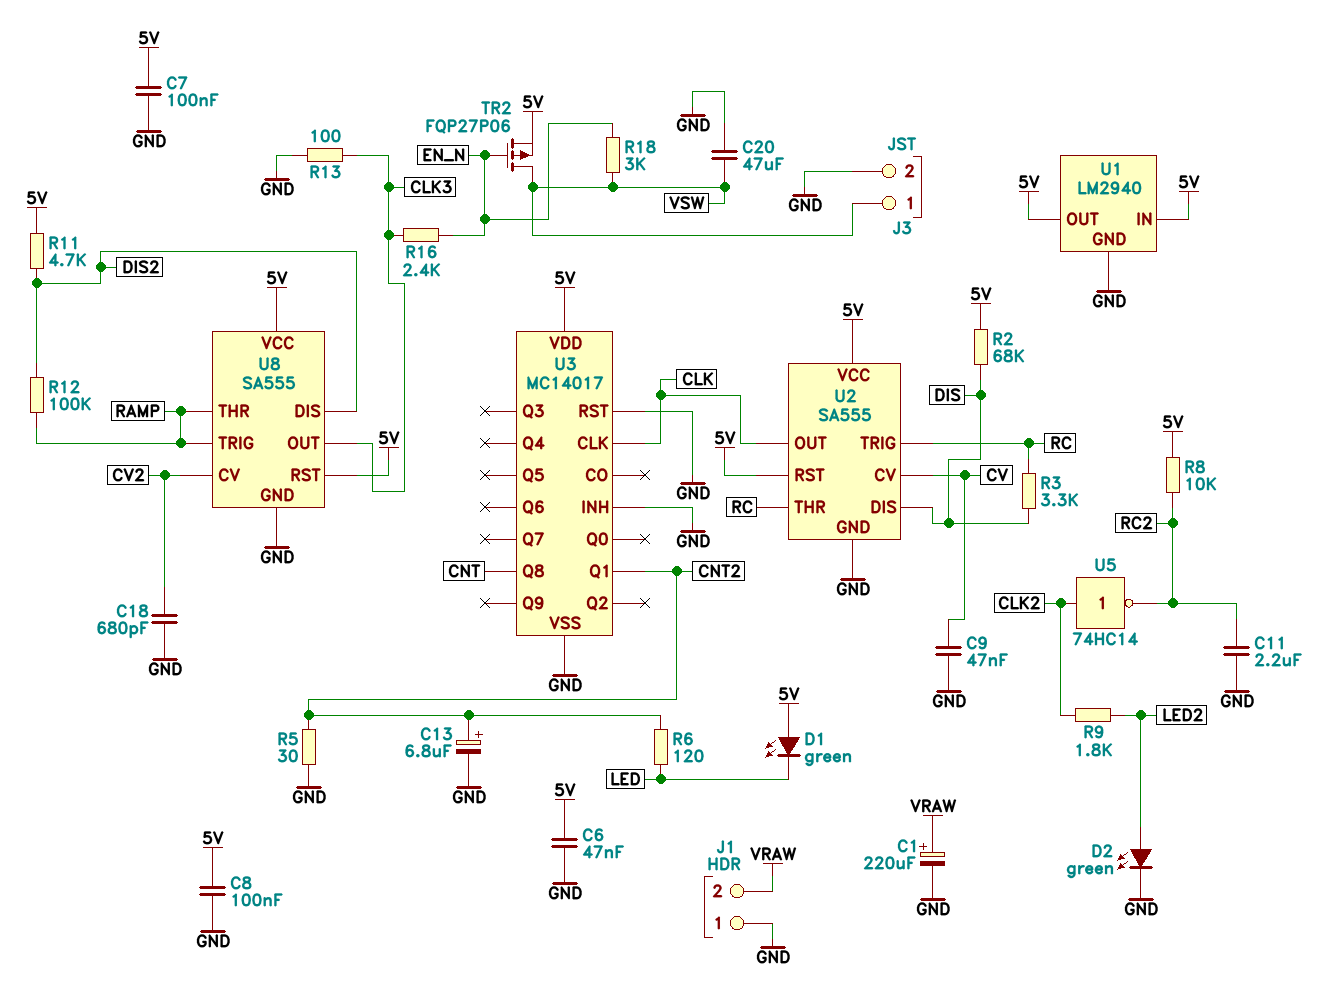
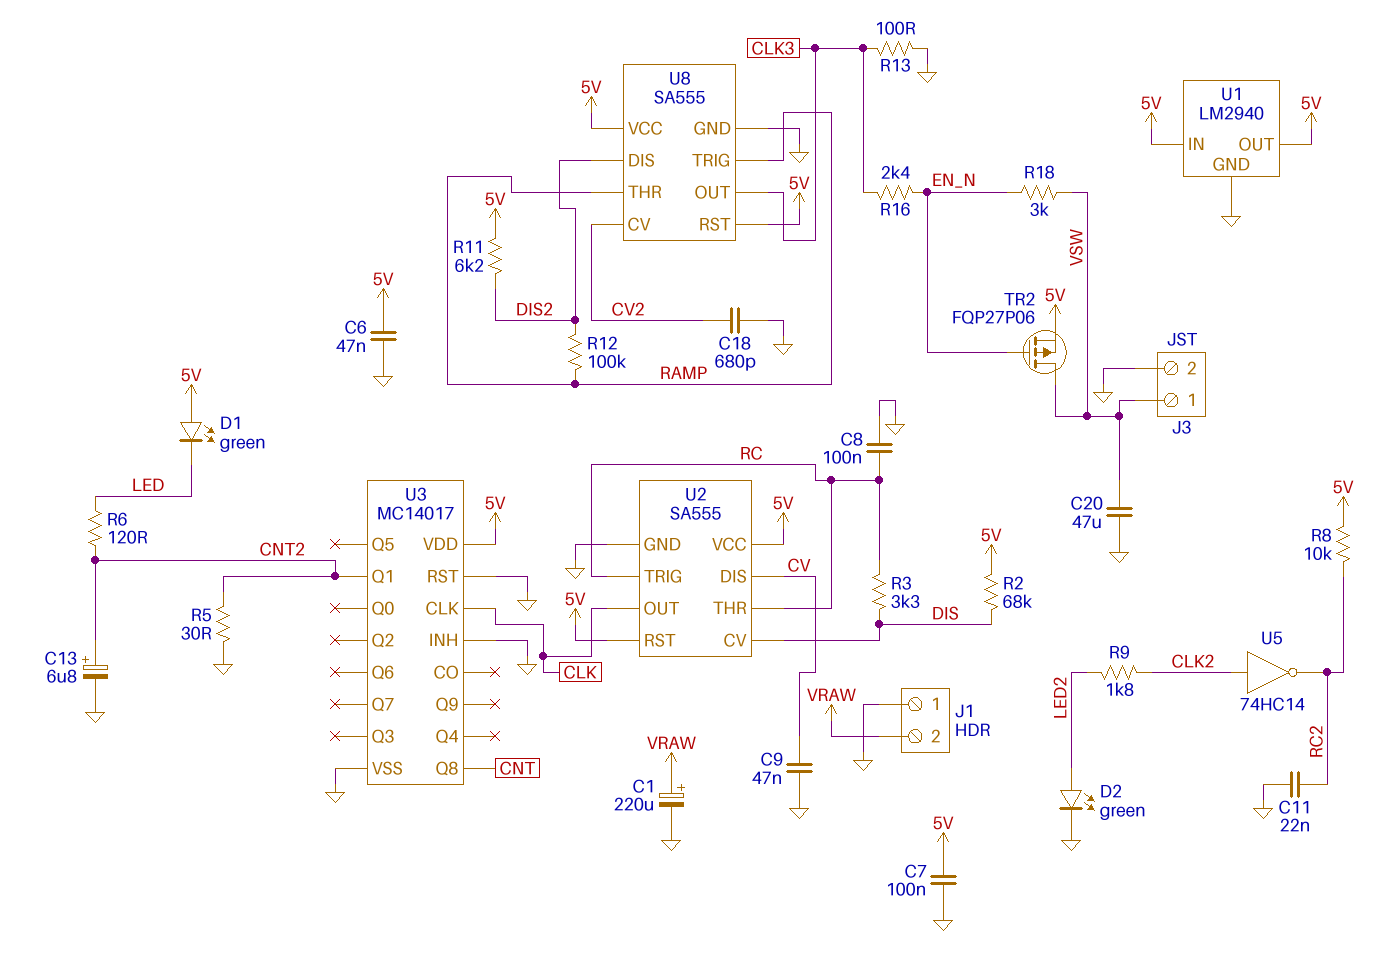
C8: 100nF (5V, GND) -> 100nF (GND, RC)
C11: 2.2uF (GND, RC2) -> 22nF (GND, RC2)
R11: 4.7k (5V, DIS2) -> 6.2k (5V, DIS2)
U2 pin CV: CV -> DIS
U2 pin DIS: DIS -> CV

